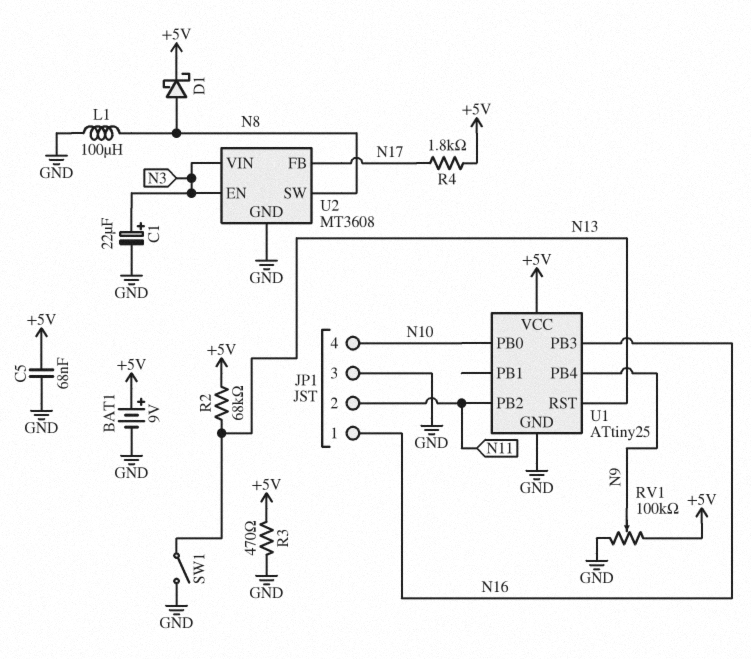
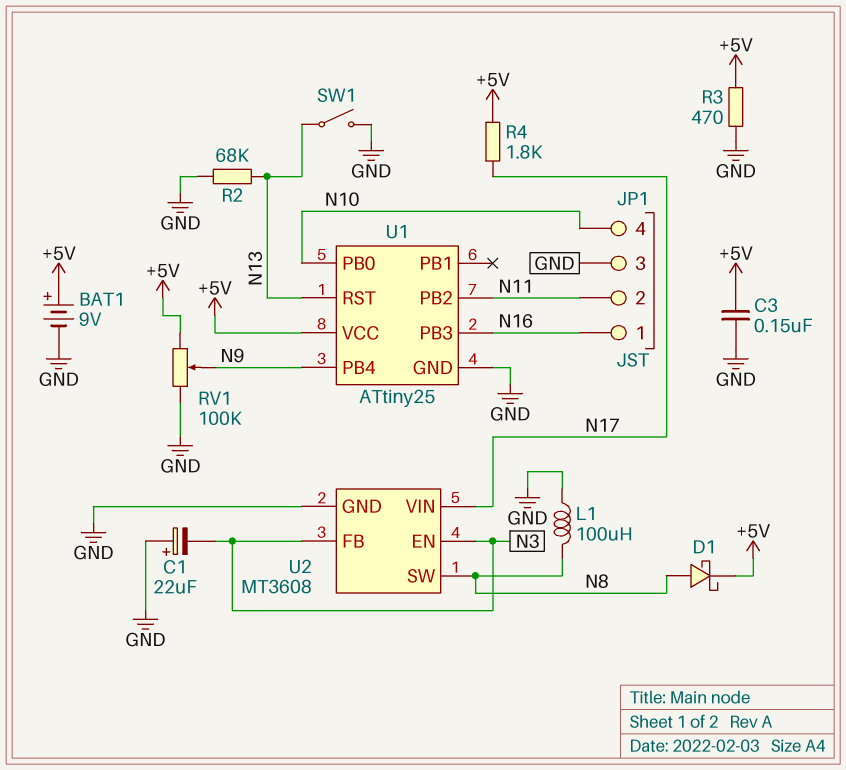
C1: 22uF (plus N3, minus GND) -> 22uF (plus GND, minus N3)
C3: none -> 150nF (+5V, GND)
C5: 68nF (+5V, GND) -> none
R2: 68k (+5V, N13) -> 68k (GND, N13)
U2 pin FB: N17 -> N3
U2 pin VIN: N3 -> N17

